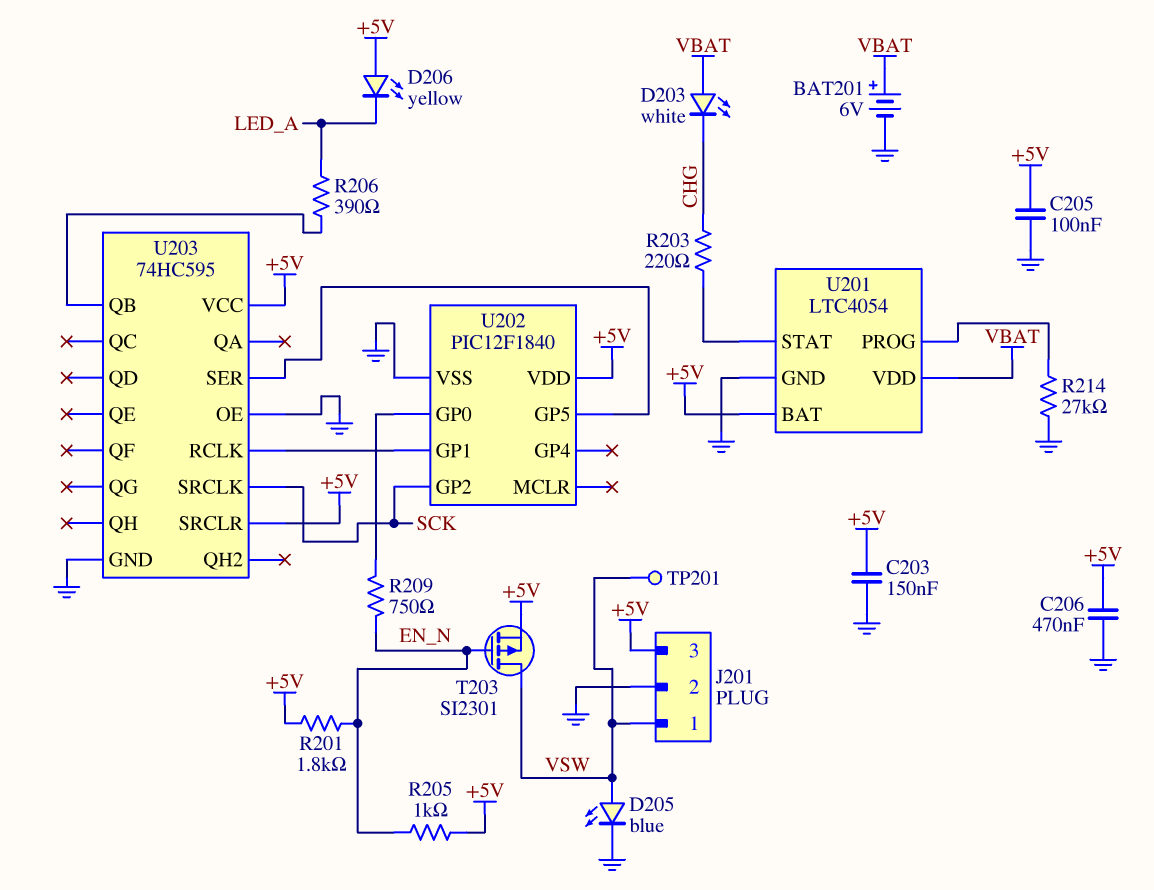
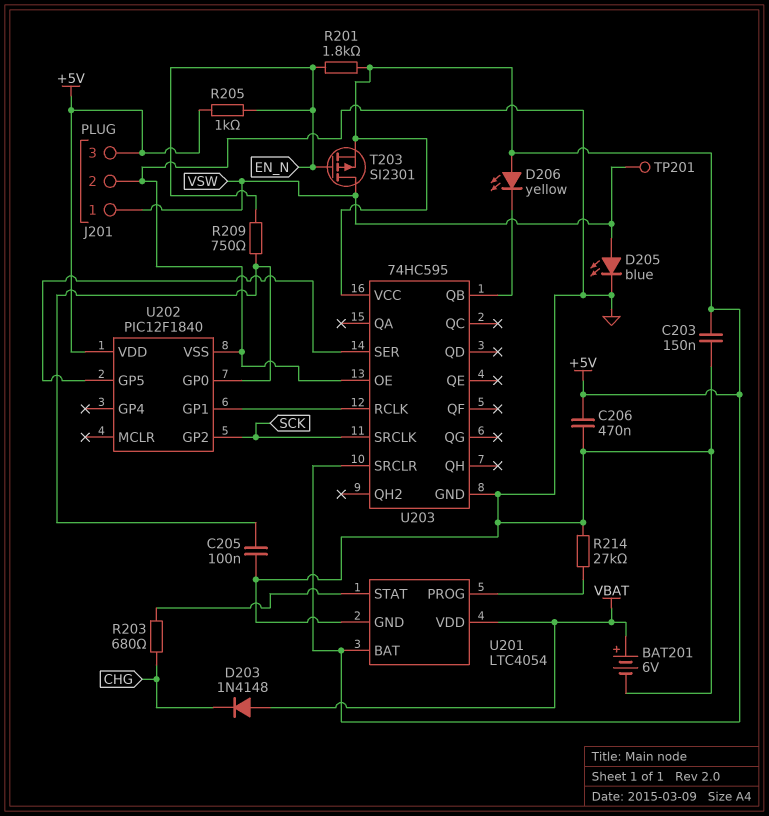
C205: 100nF (+5V, GND) -> 100nF (GND, U202/GP0)
D203: LED white (A VBAT, K CHG) -> diode 1N4148 (A VBAT, K CHG)
D206: LED yellow (A +5V, K LED_A) -> LED yellow (A +5V, K U203/QB)
R203: 220 (CHG, U201/STAT) -> 680 (CHG, U201/STAT)
R206: 390 (LED_A, U203/QB) -> none

